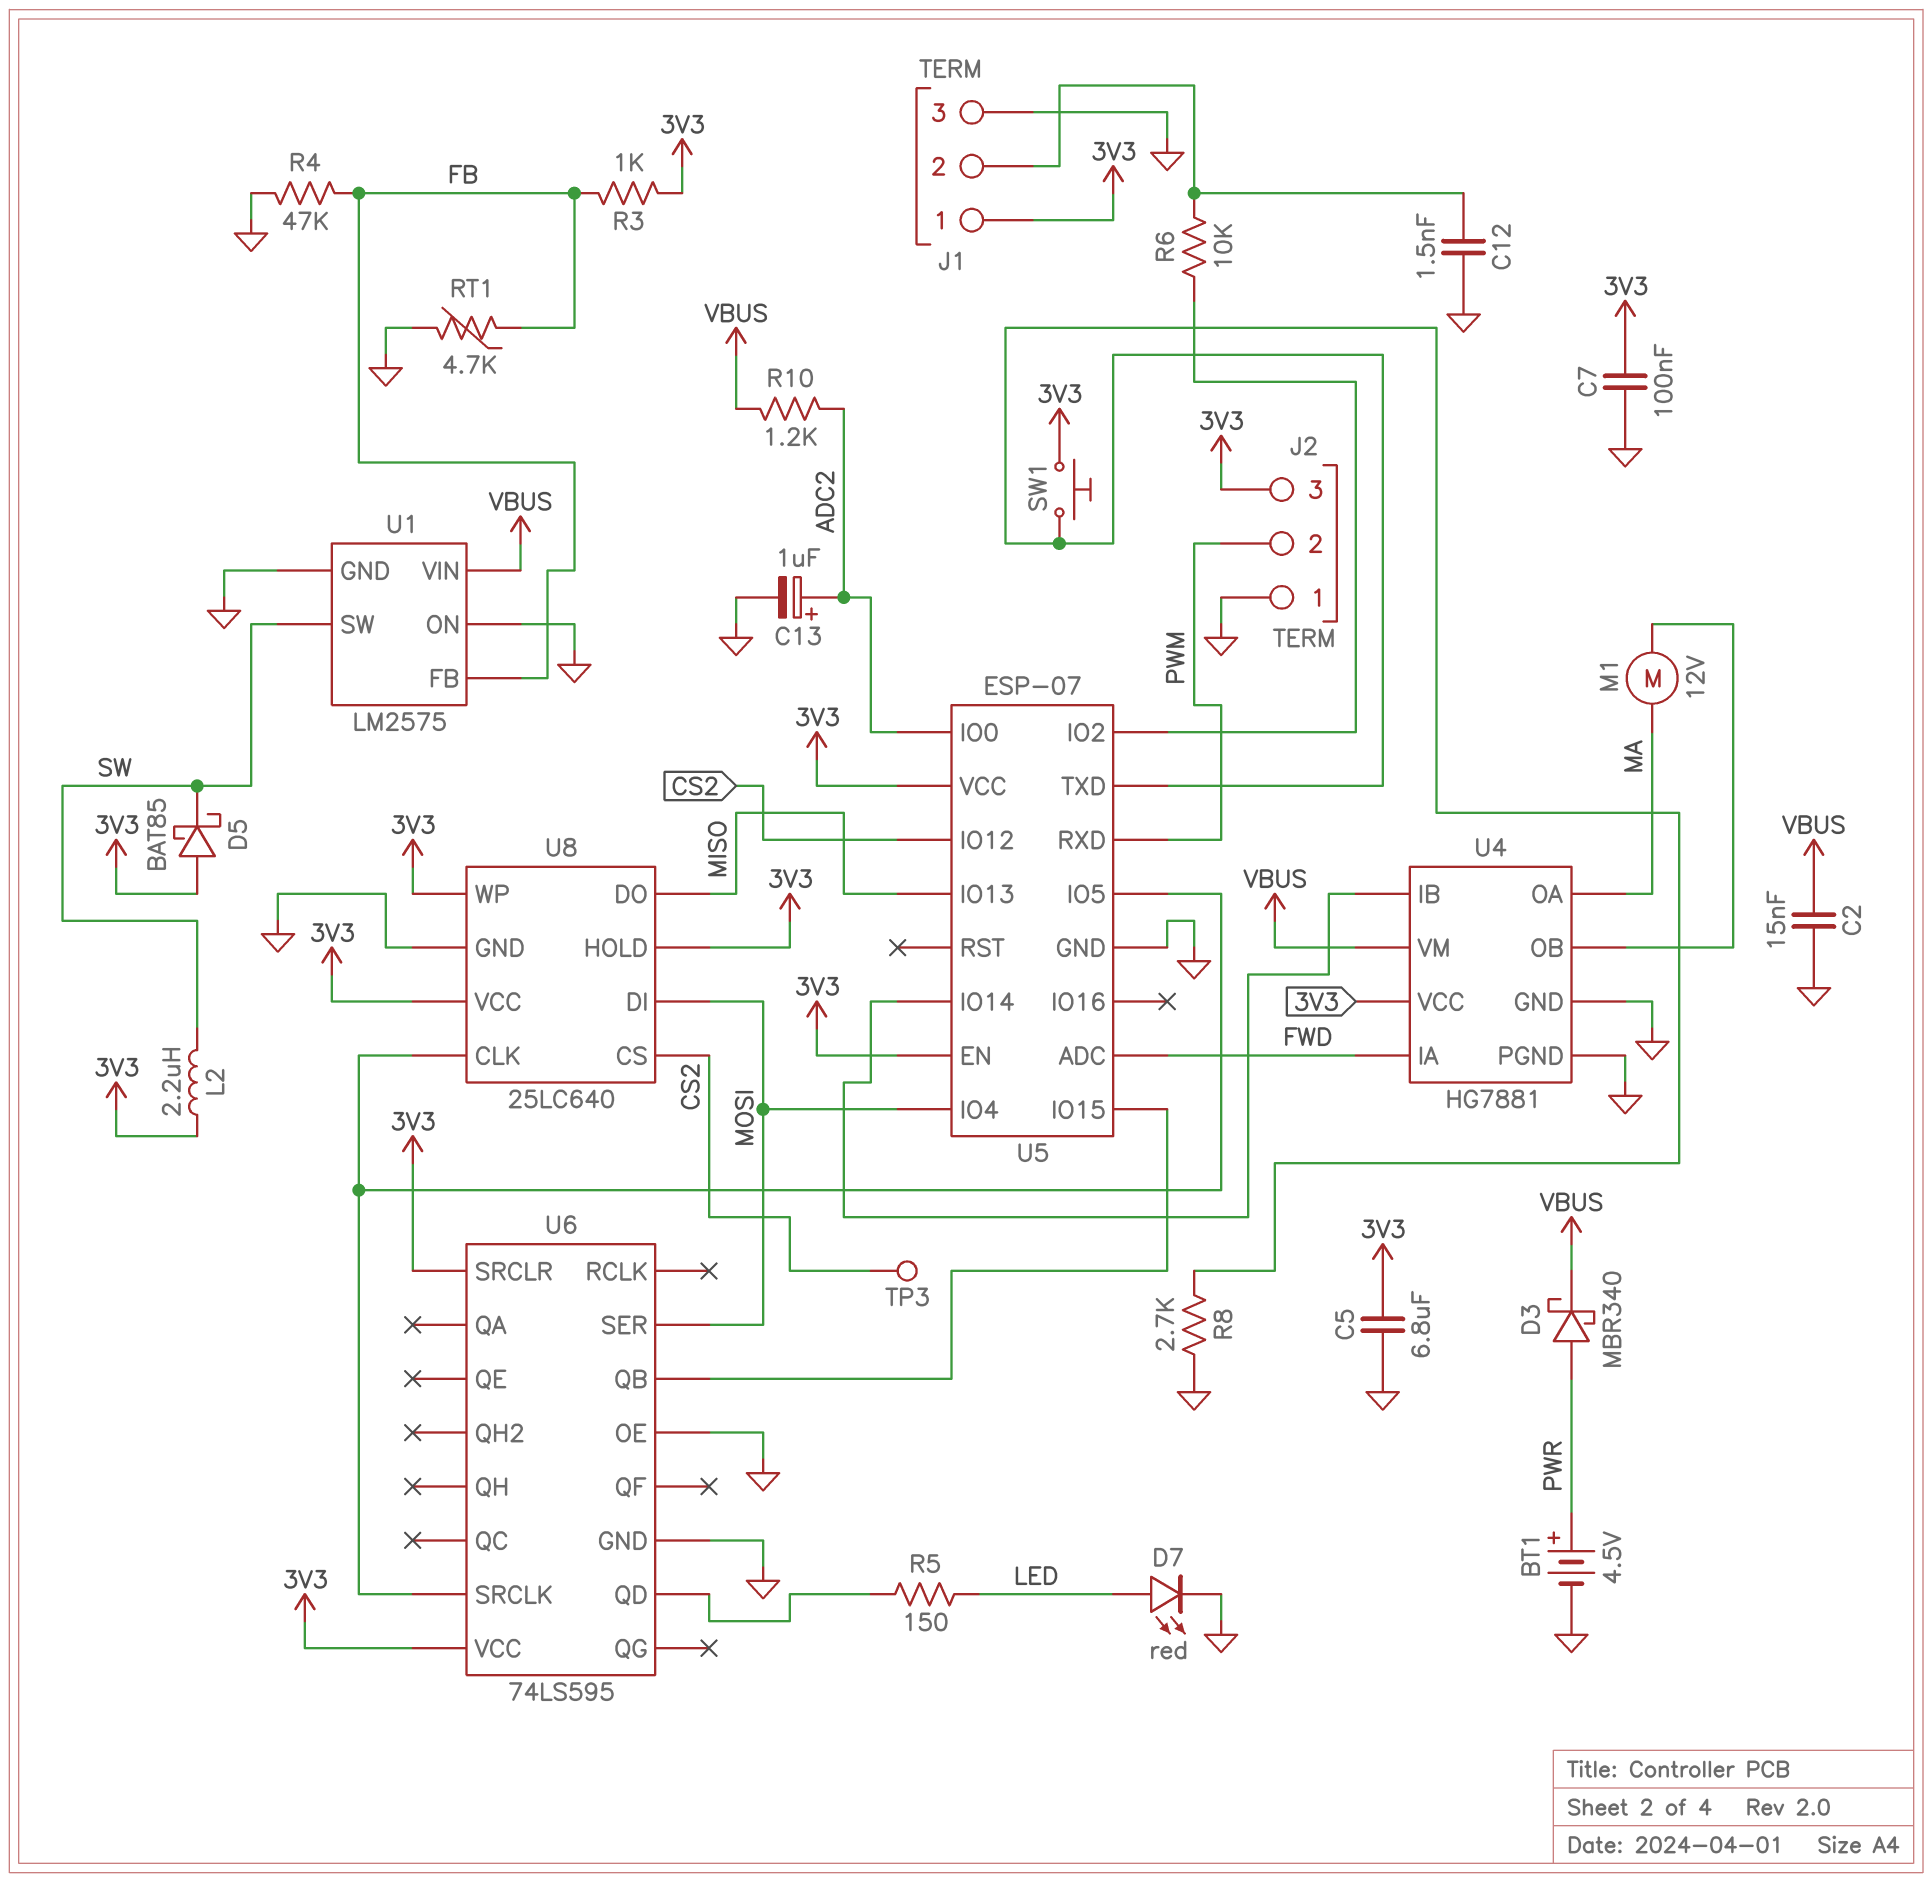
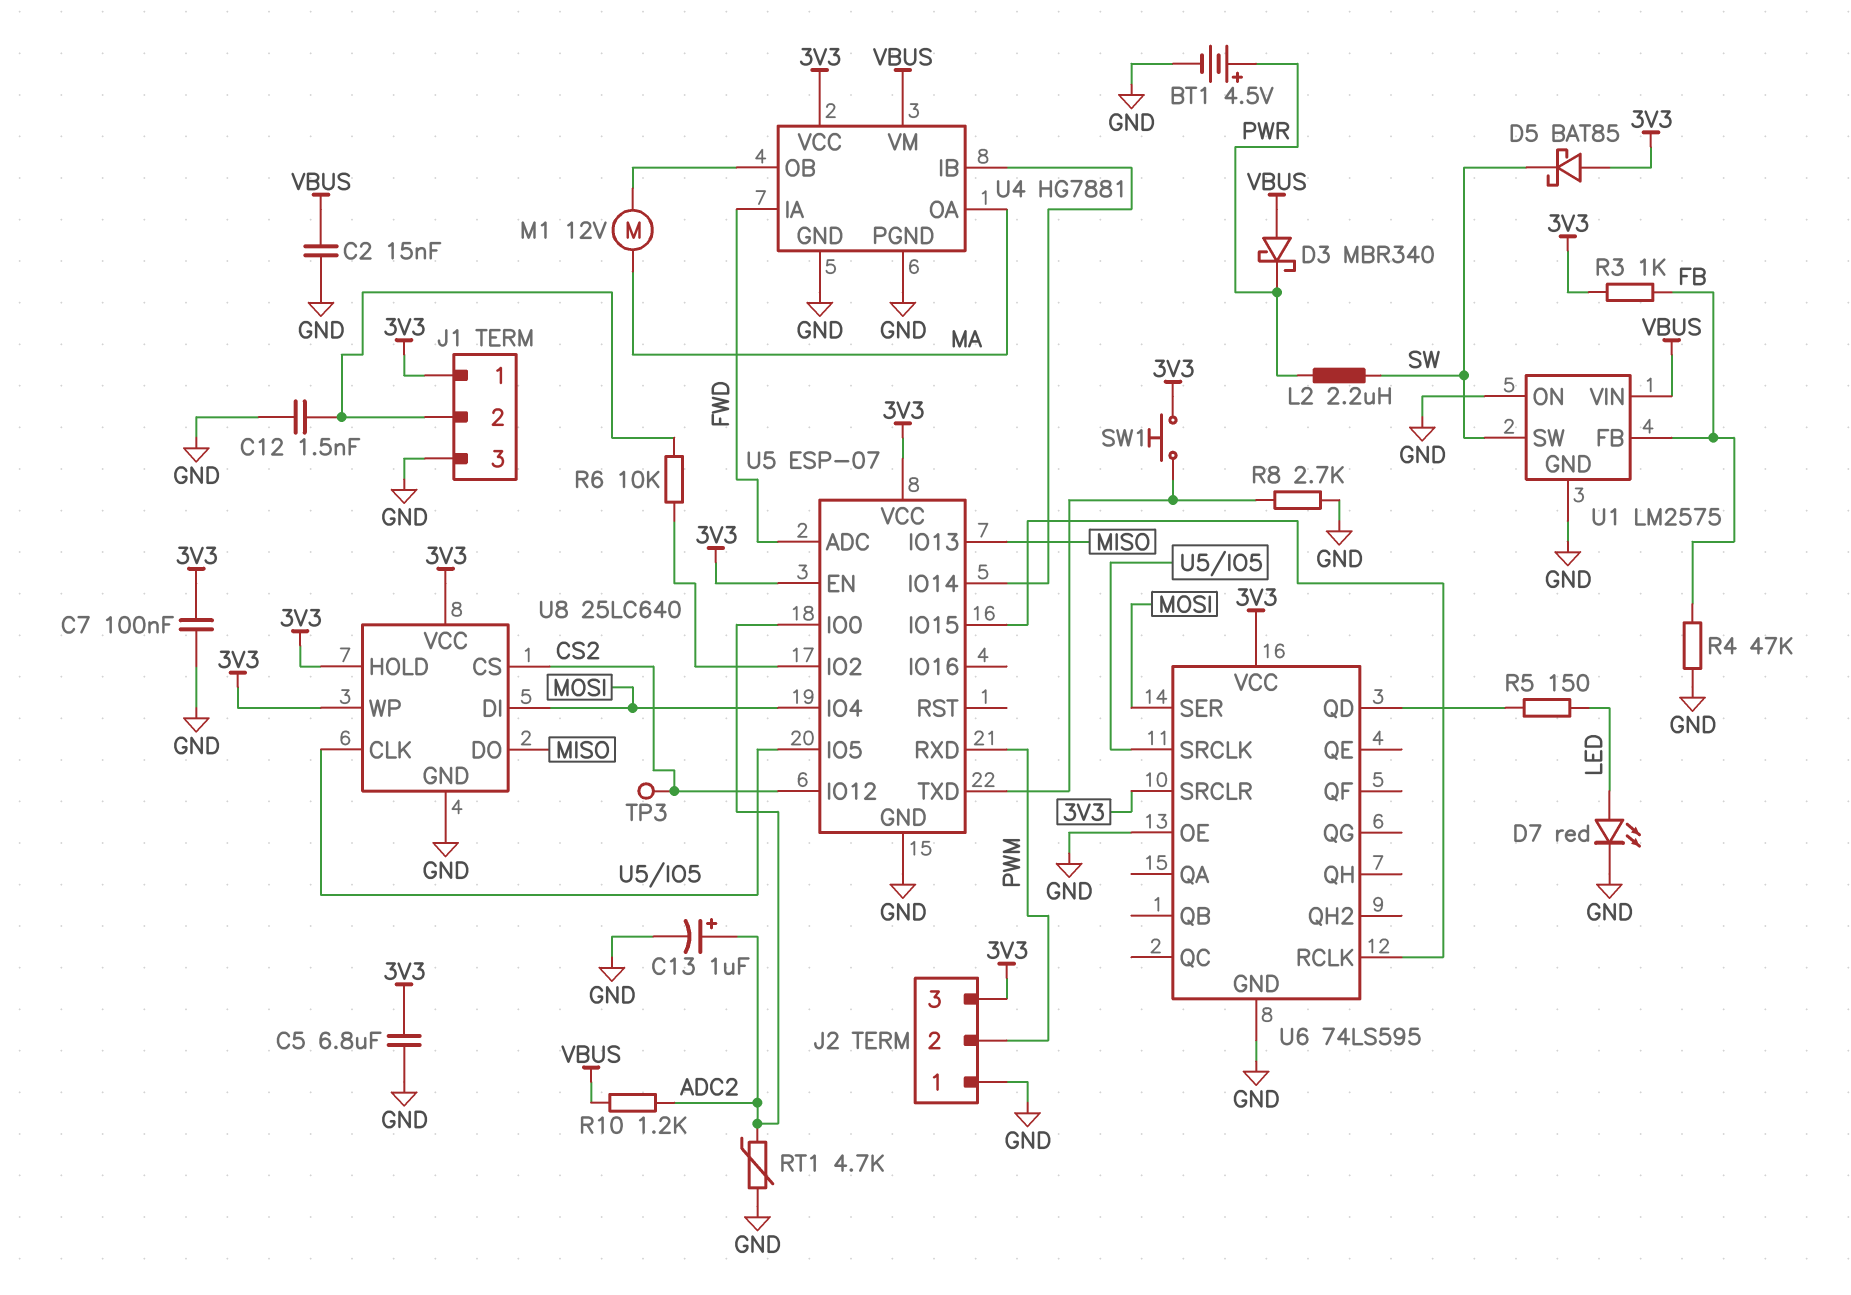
D3: schottky MBR340 (A PWR, K VBUS) -> schottky MBR340 (A VBUS, K PWR)
L2: 2.2uH (3V3, SW) -> 2.2uH (PWR, SW)
RT1: 4.7k (FB, GND) -> 4.7k (ADC2, GND)
U6 pin QB: U5/IO15 -> none
U6 pin RCLK: none -> U5/IO15

